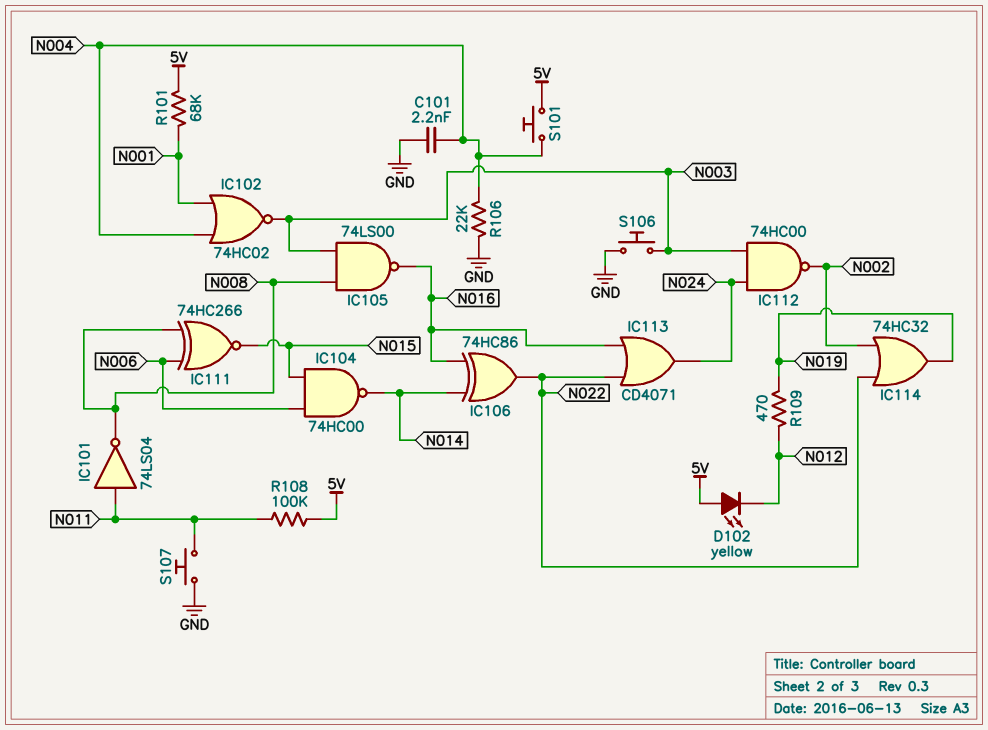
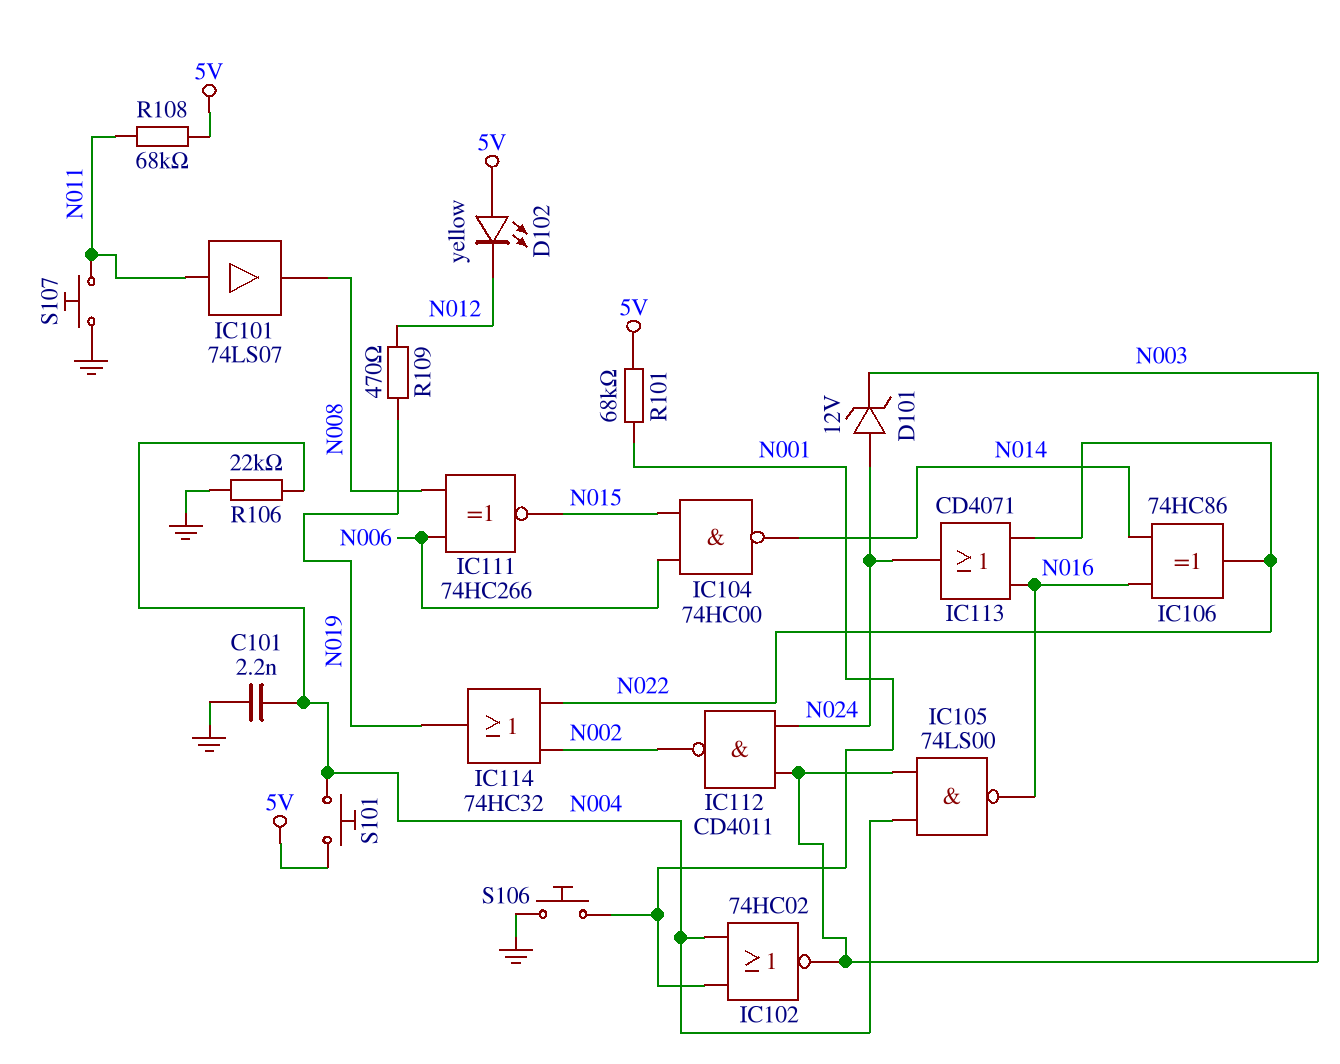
D101: none -> zener 12V (A N024, K N003)
IC101: NOT 74LS04 (in N011, out N008) -> buffer 74LS07 (in N011, out N008)
IC105: NAND 74LS00 (in N003, in N008, out N016) -> NAND 74LS00 (in N003, in N004, out N016)
IC112: NAND 74HC00 (in N003, in N024, out N002) -> NAND CD4011 (in N003, in N024, out N002)
R108: 100k (5V, N011) -> 68k (5V, N011)
S106: button (GND, N003) -> button (GND, N001)

